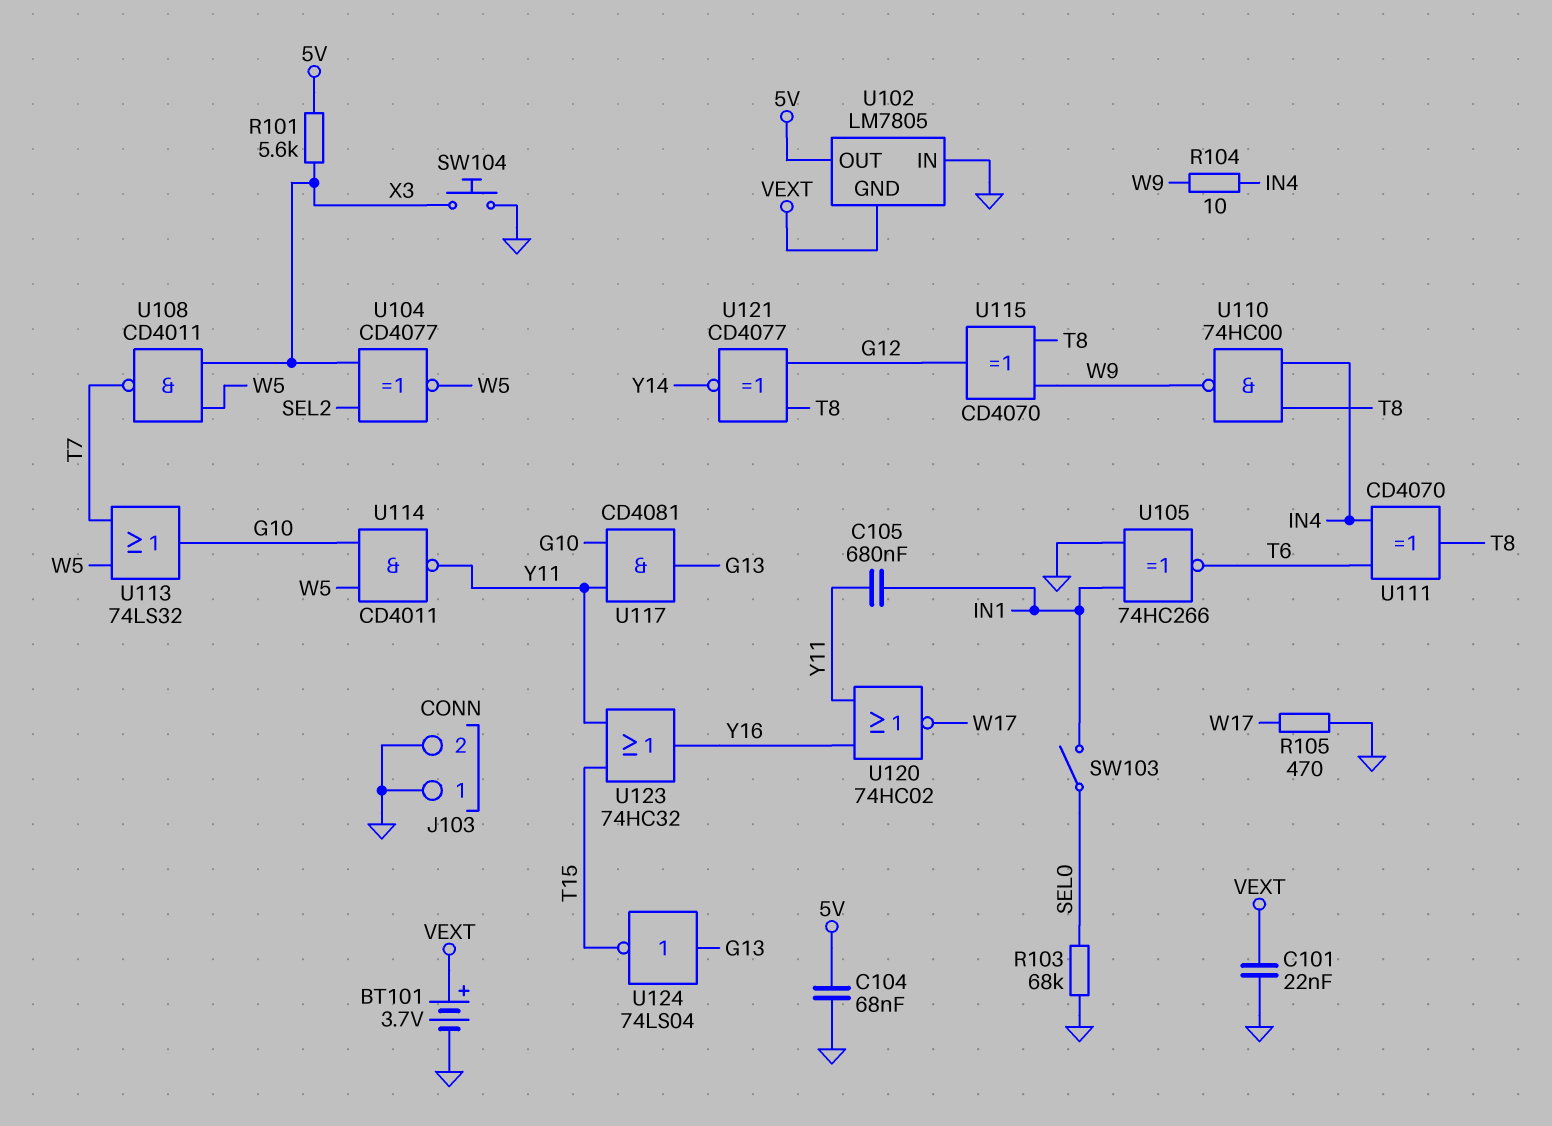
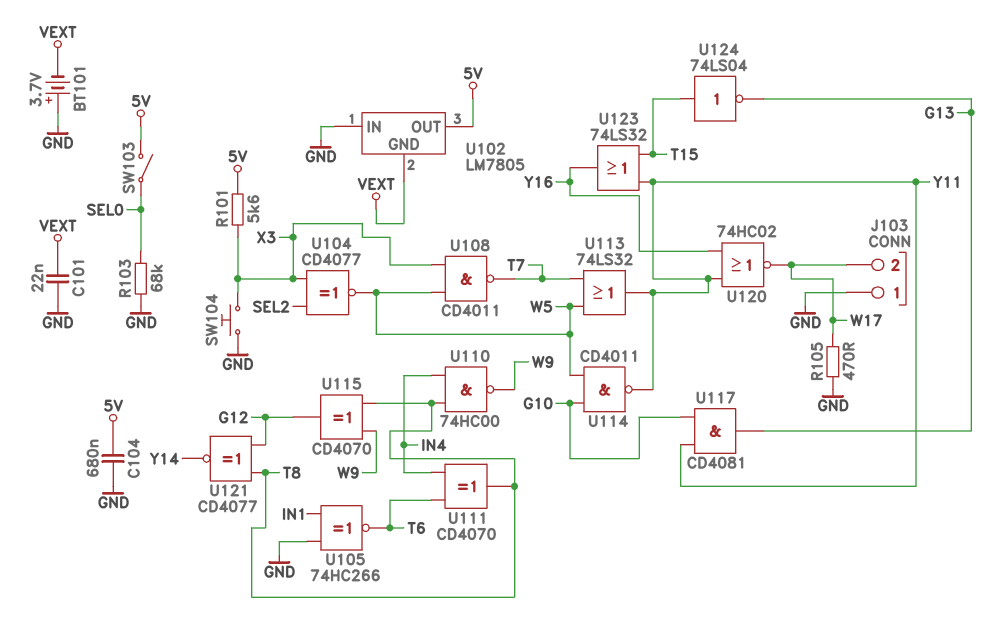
BT101: 3.7V (plus VEXT, minus GND) -> 3.7V (plus GND, minus VEXT)
C104: 68nF (5V, GND) -> 680nF (5V, GND)
C105: 680nF (IN1, Y11) -> none
J103 pin 2: GND -> W17
R104: 10 (IN4, W9) -> none
SW103: switch (IN1, SEL0) -> switch (5V, SEL0)
U113: OR 74LS32 (in T7, in W5, out G10) -> OR 74LS32 (in T7, in W5, out Y11)
U123: OR 74HC32 (in T15, in Y11, out Y16) -> OR 74LS32 (in T15, in Y11, out Y16)
U124: NOT 74LS04 (in G13, out T15) -> NOT 74LS04 (in T15, out G13)

